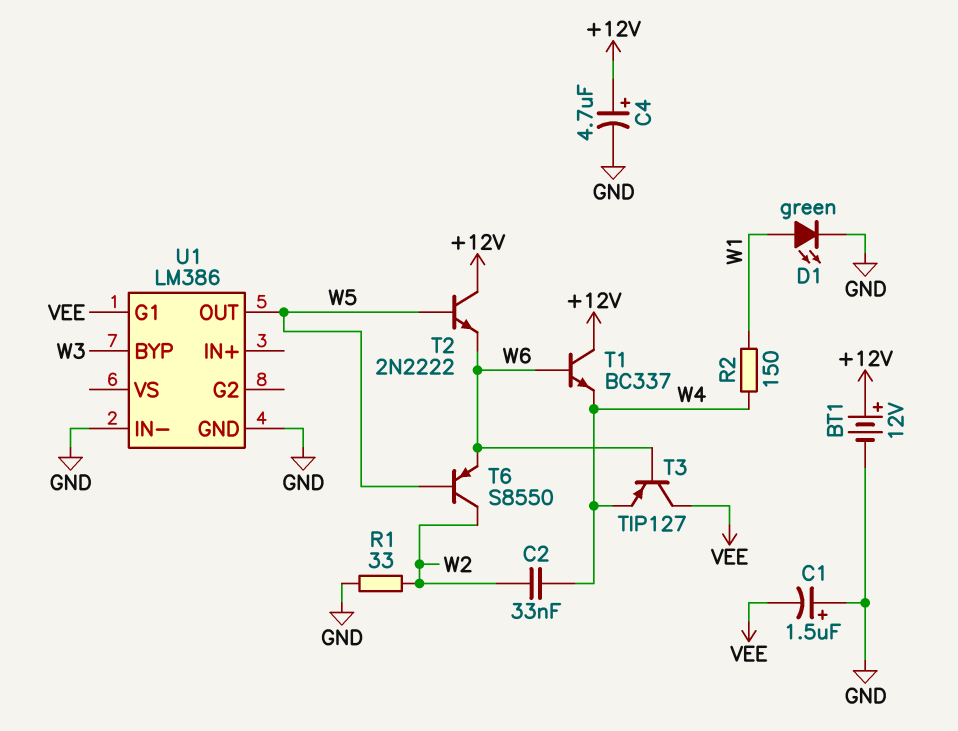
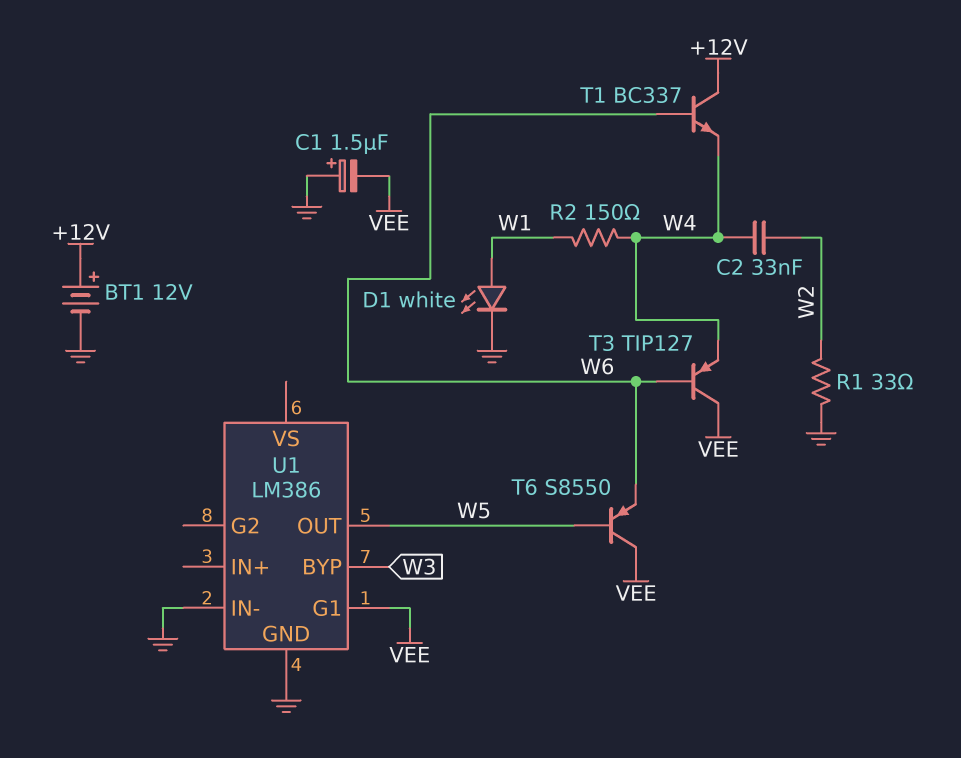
C4: 4.7uF (plus +12V, minus GND) -> none
D1: LED green (A W1, K GND) -> LED white (A W1, K GND)
T2: NPN 2N2222 (B W5, C +12V, E W6) -> none
T6: PNP S8550 (B W5, C W2, E W6) -> PNP S8550 (B W5, C VEE, E W6)

